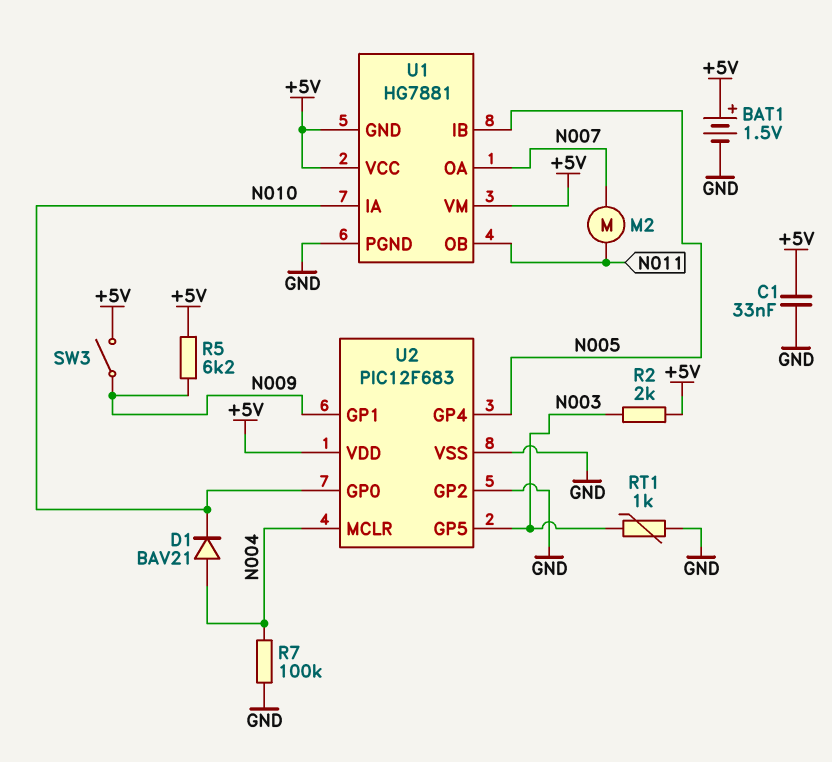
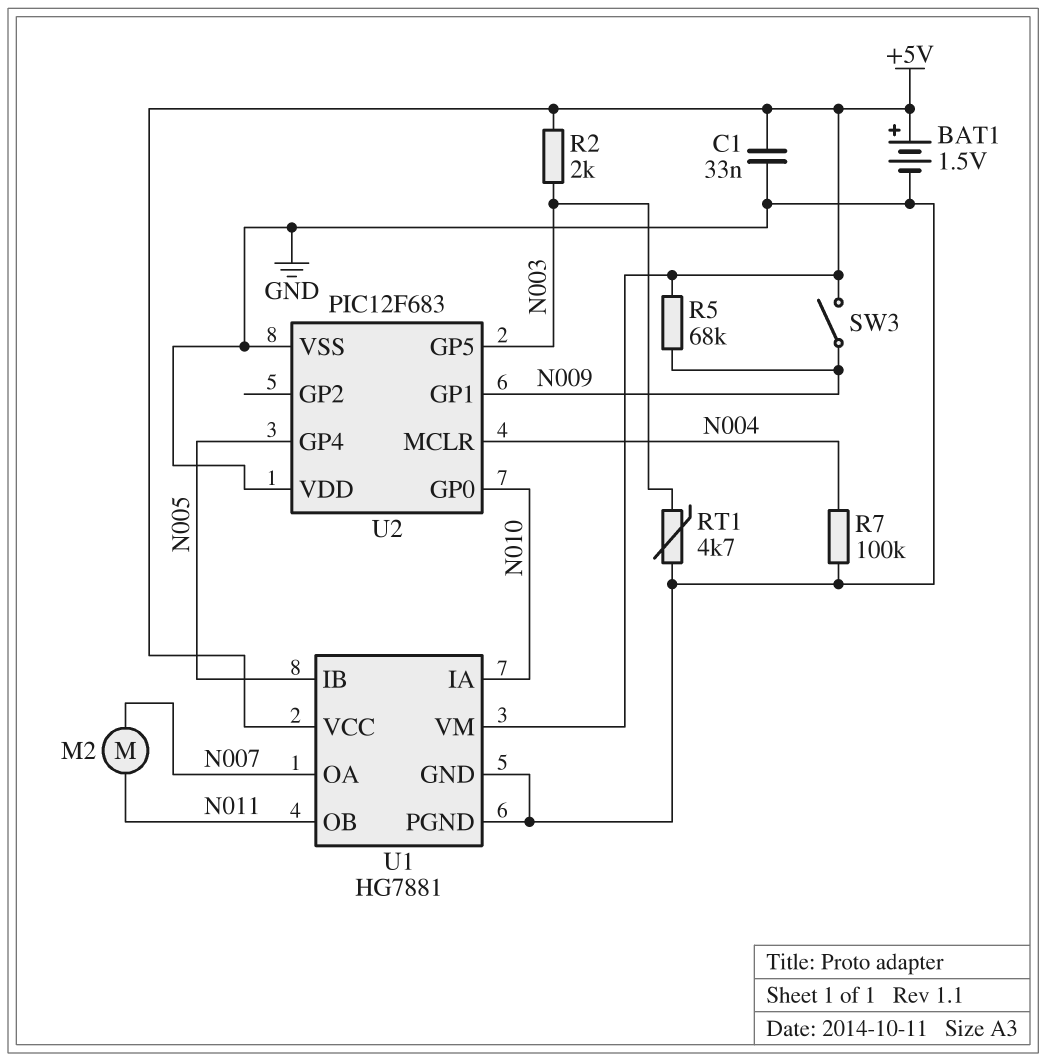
D1: diode BAV21 (A N004, K N010) -> none
R5: 6.2k (+5V, N009) -> 68k (+5V, N009)
RT1: 1k (GND, N003) -> 4.7k (GND, N003)
U1 pin GND: +5V -> GND
U2 pin GP2: GND -> none
U2 pin VDD: +5V -> GND

